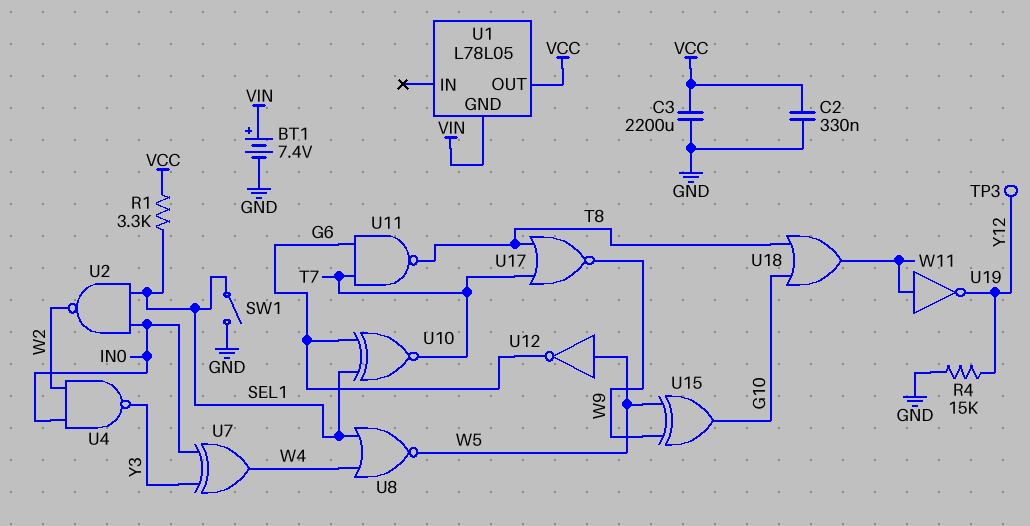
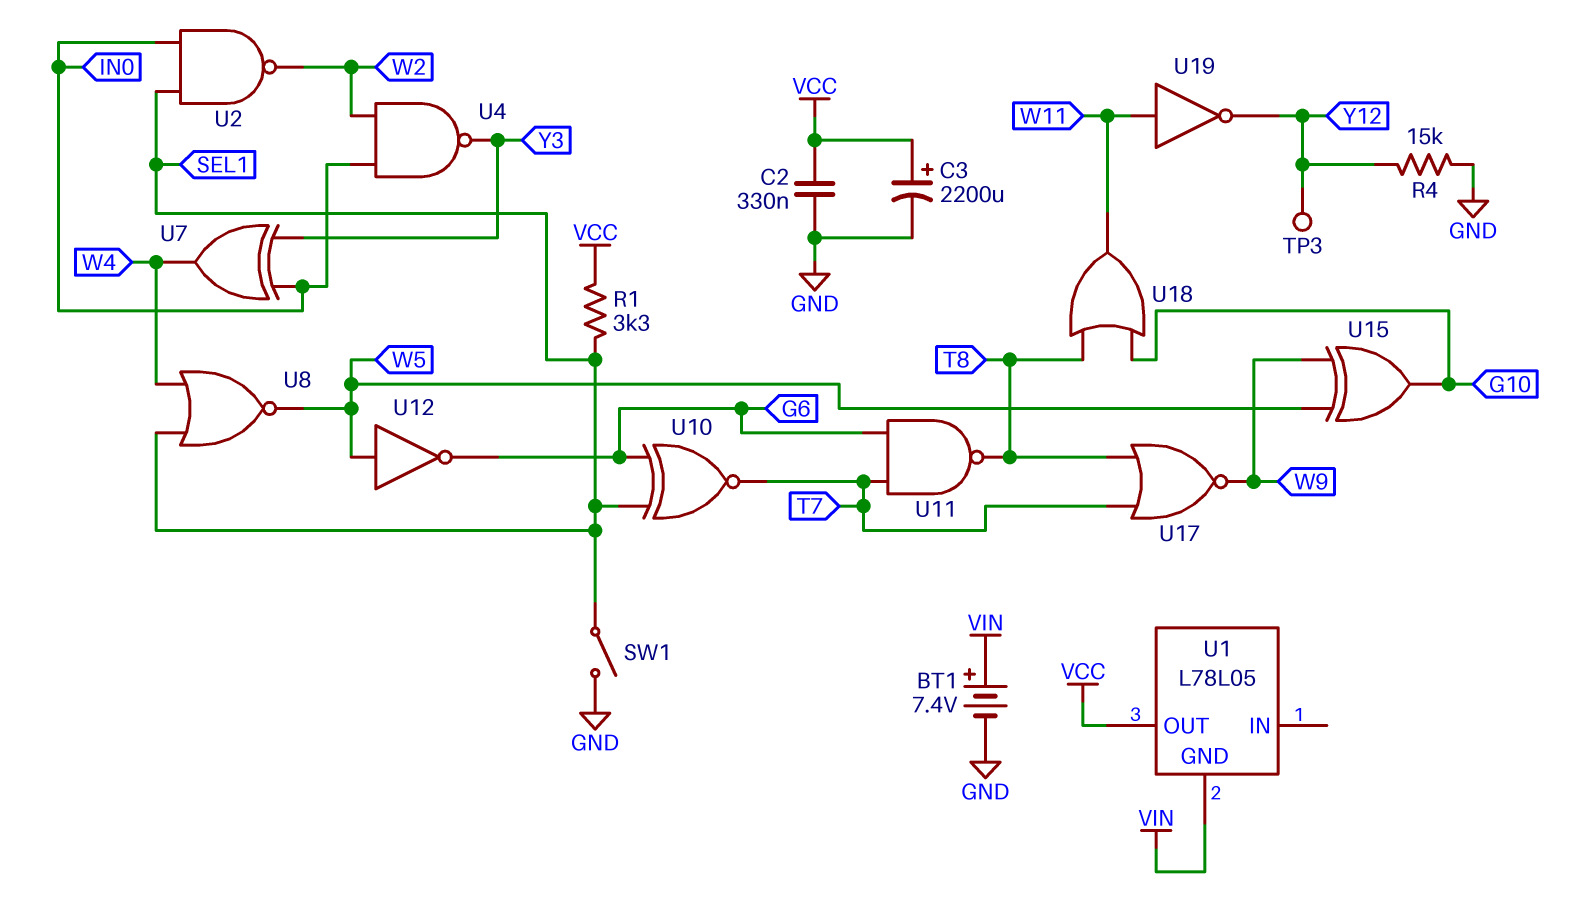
C3: 2200uF (GND, VCC) -> 2200uF (plus VCC, minus GND)

